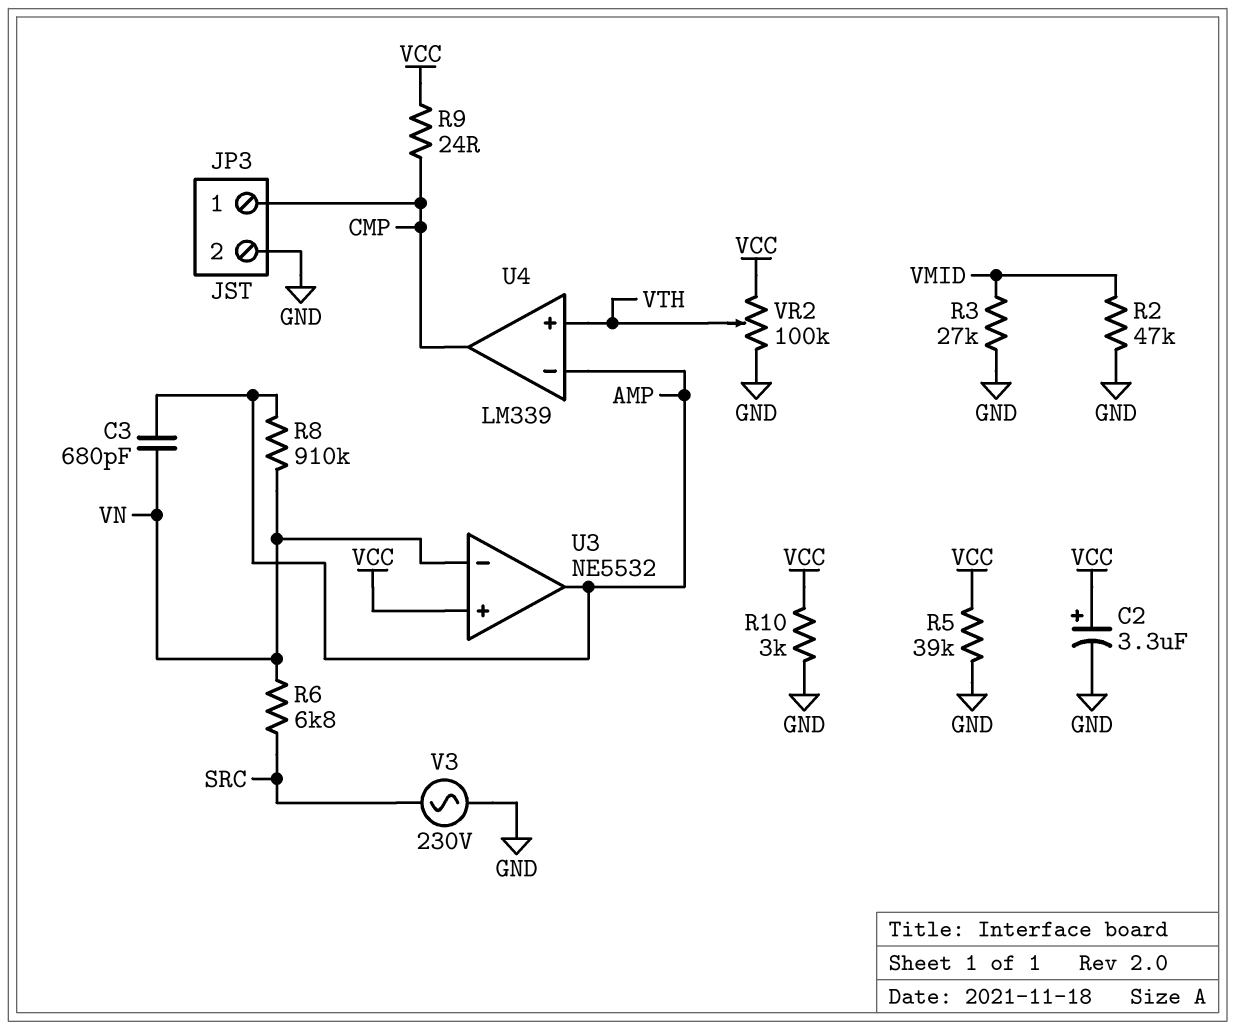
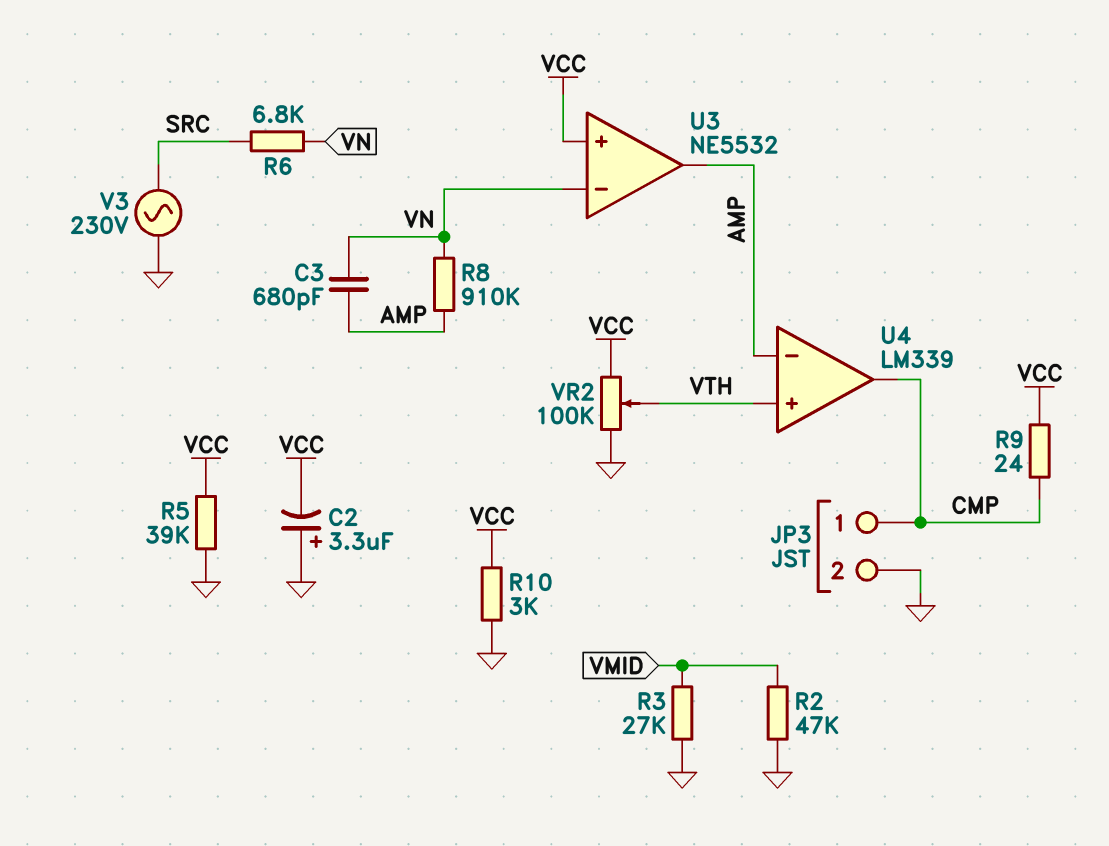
C2: 3.3uF (plus VCC, minus GND) -> 3.3uF (plus GND, minus VCC)

